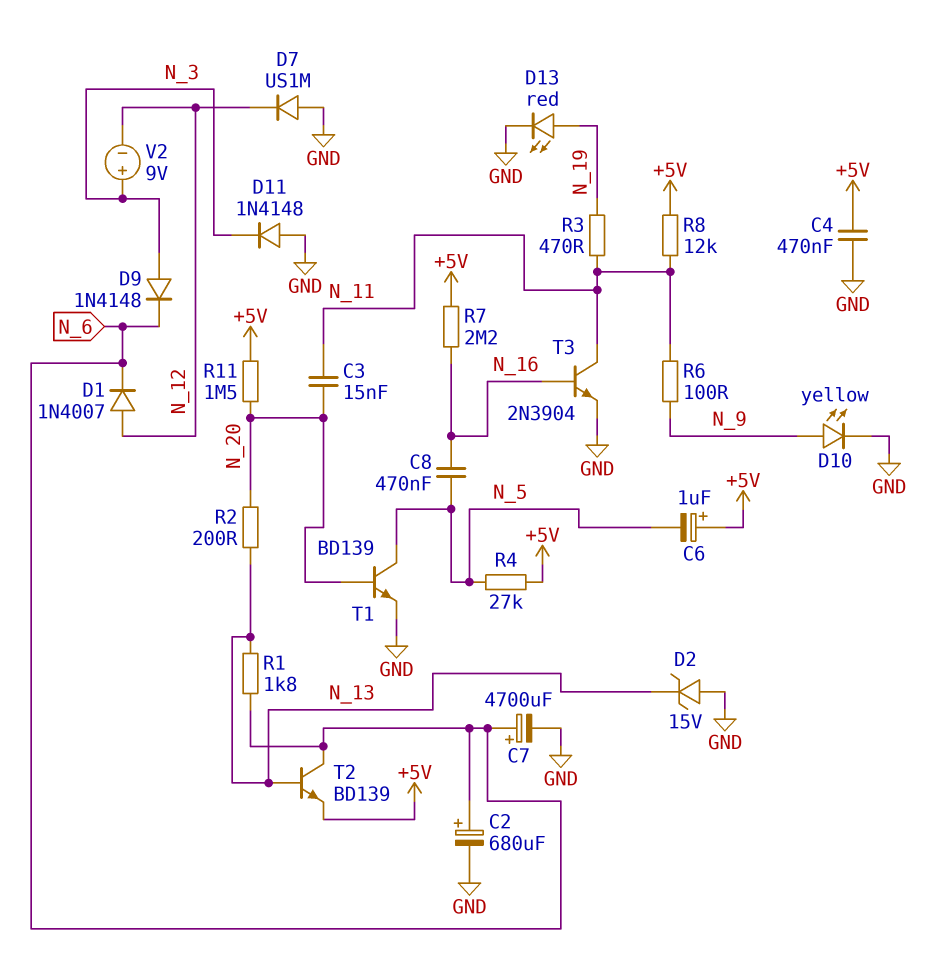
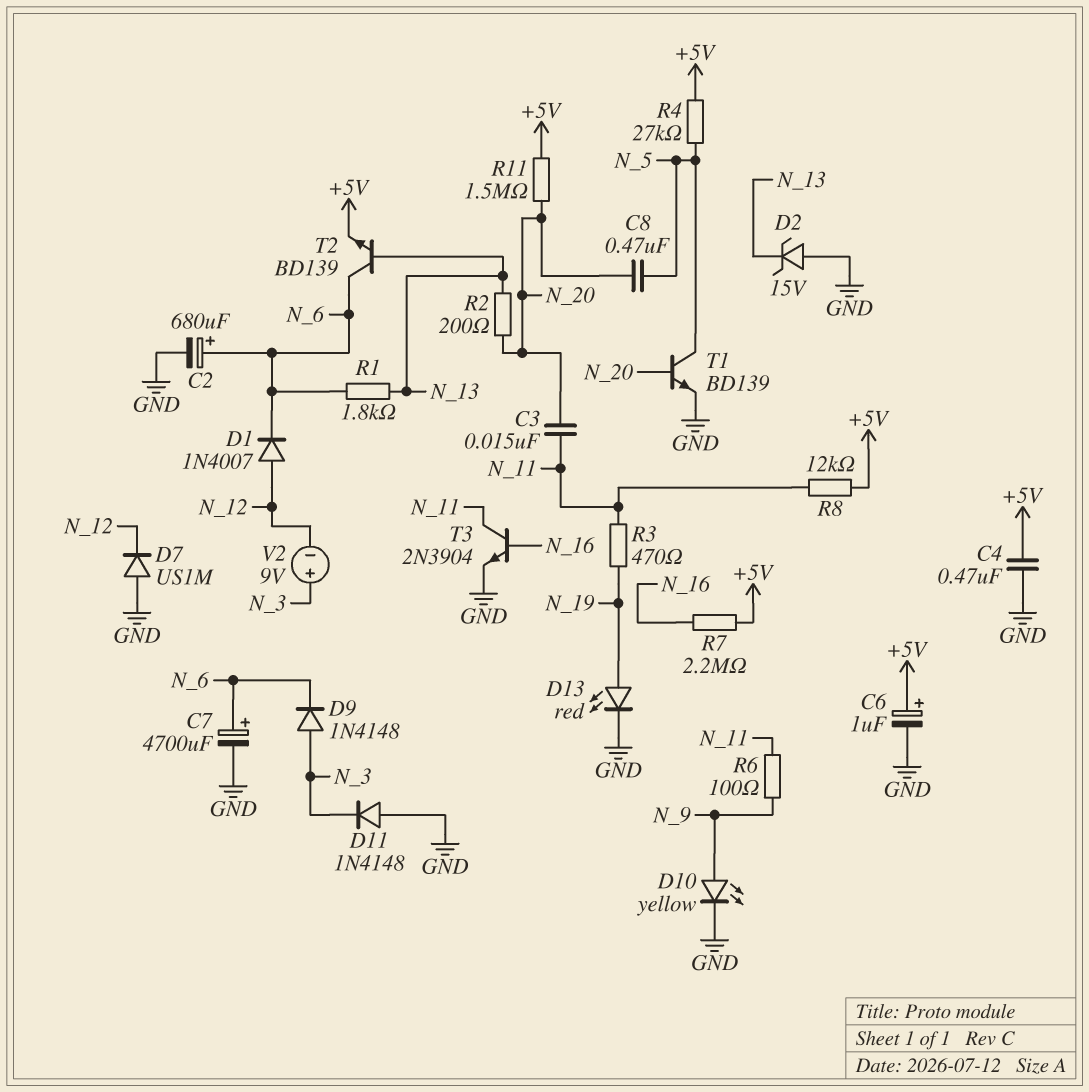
C6: 1uF (plus +5V, minus N_5) -> 1uF (plus +5V, minus GND)
C8: 470nF (N_5, N_16) -> 470nF (N_5, N_20)

